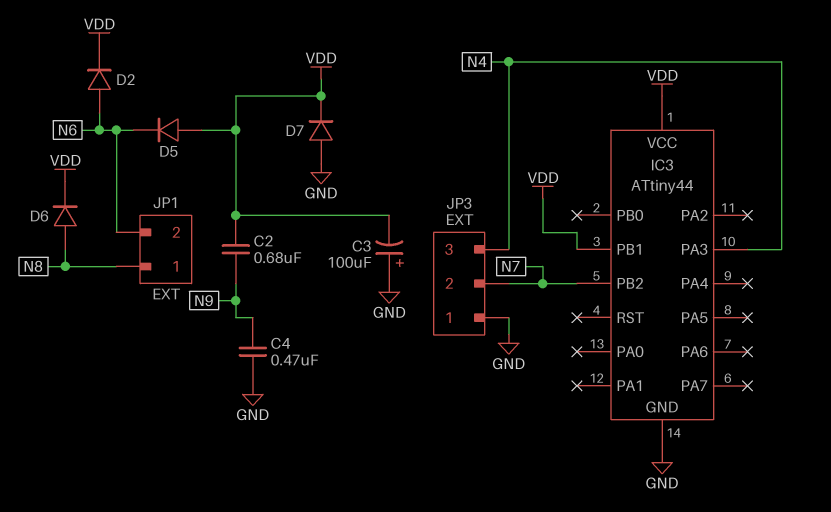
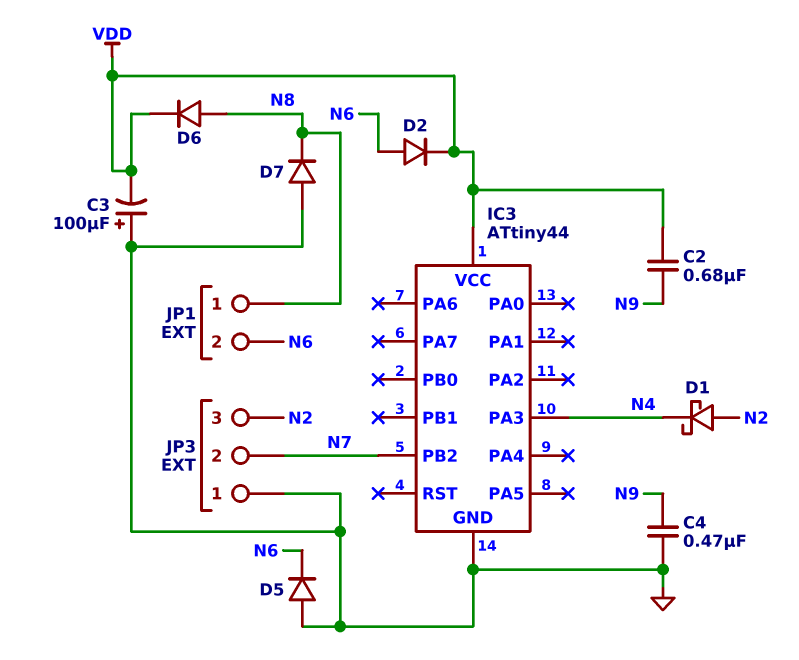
D1: none -> schottky (A N2, K N4)
D5: diode (A VDD, K N6) -> diode (A GND, K N6)
D7: diode (A GND, K VDD) -> diode (A GND, K N8)
IC3 pin PB1: VDD -> none
JP3 pin 3: N4 -> N2

